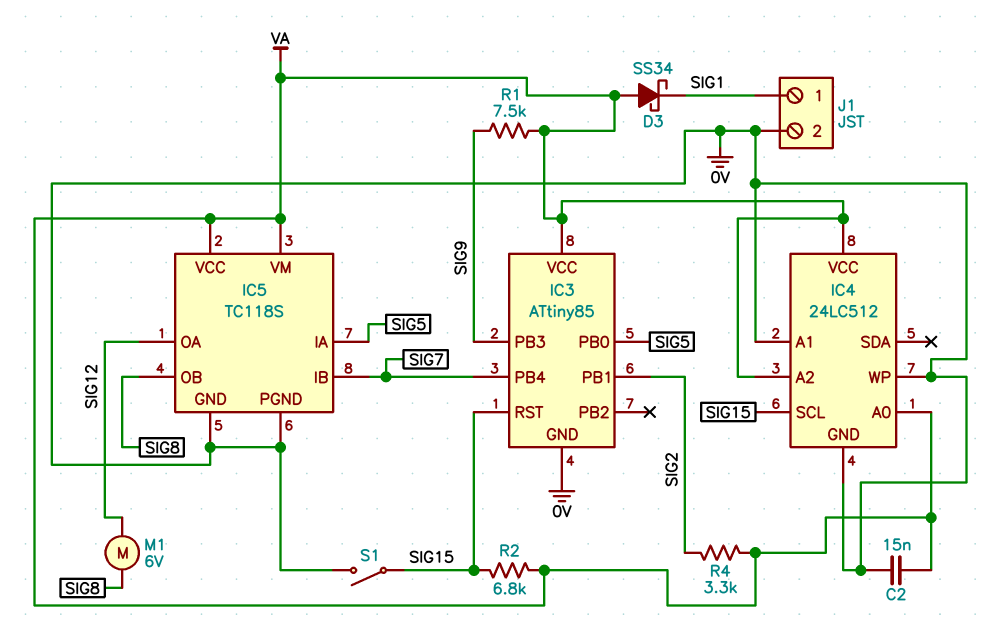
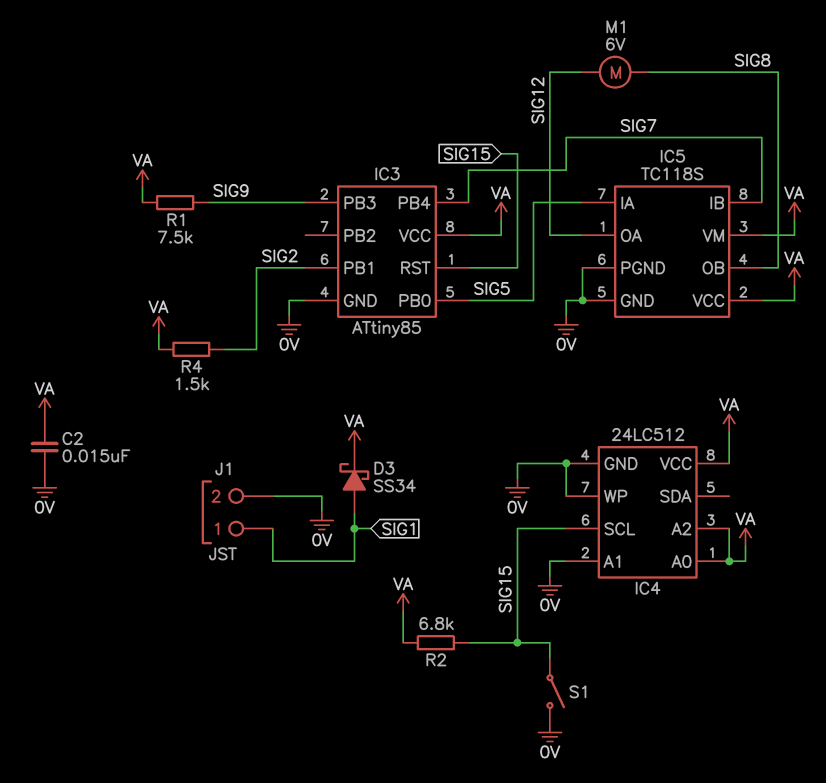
D3: schottky SS34 (A VA, K SIG1) -> schottky SS34 (A SIG1, K VA)
R4: 3.3k (SIG2, VA) -> 1.5k (SIG2, VA)

